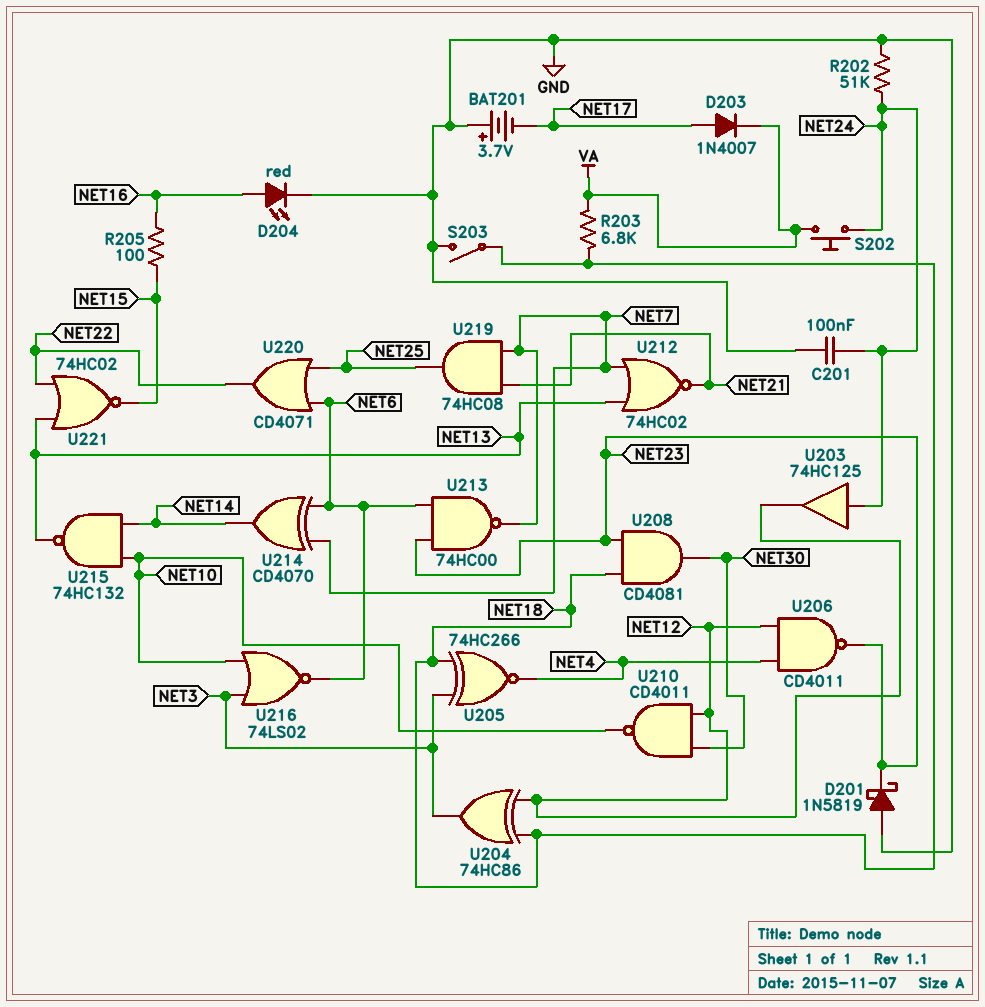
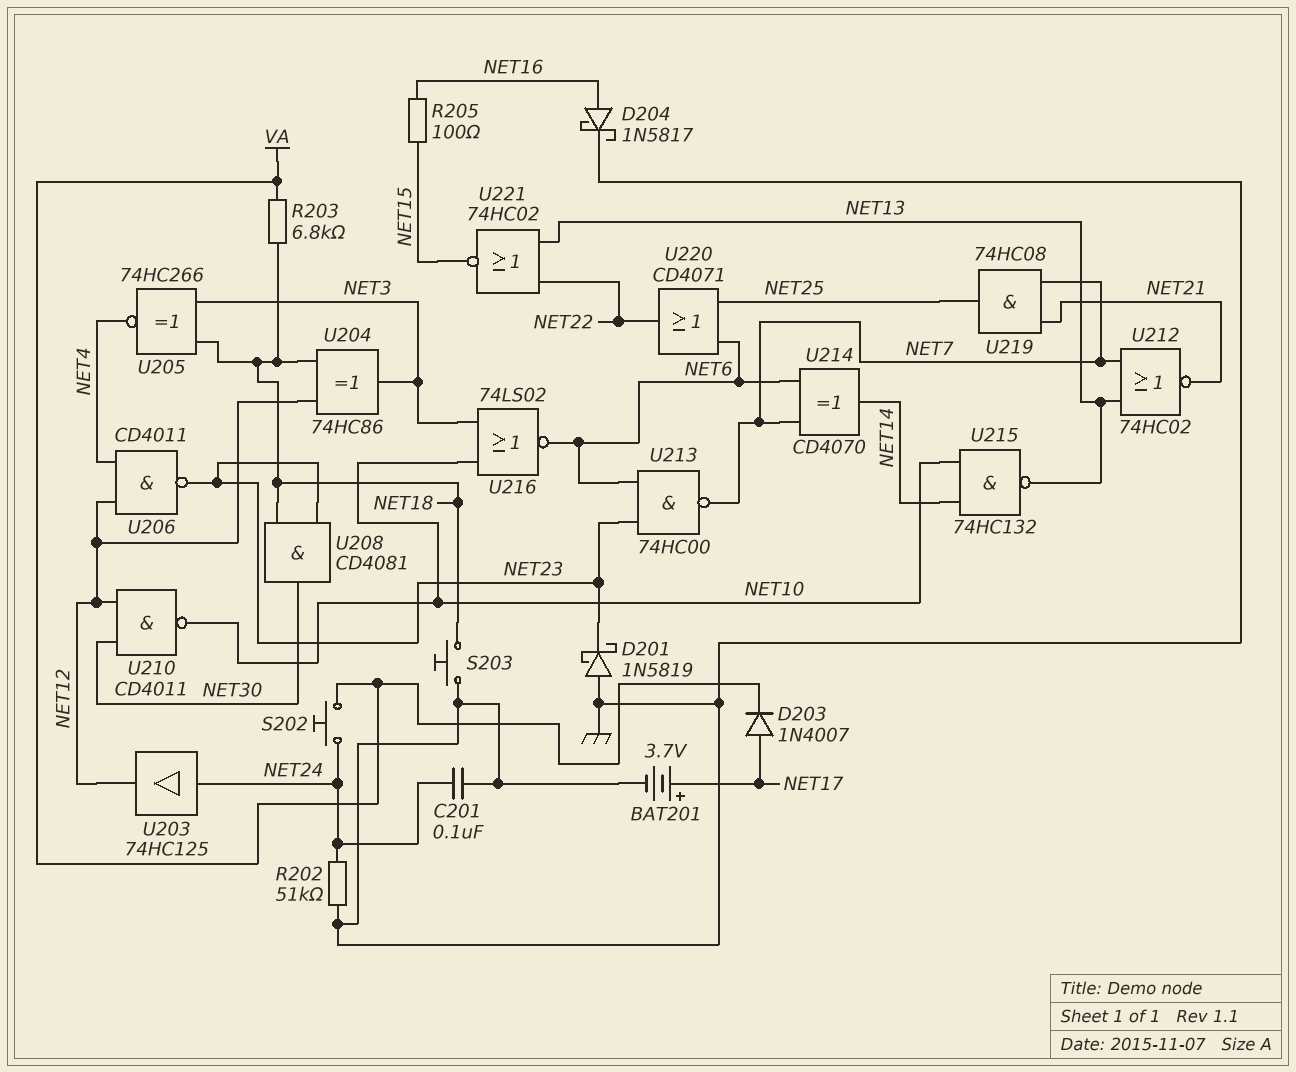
BAT201: 3.7V (plus GND, minus NET17) -> 3.7V (plus NET17, minus GND)
D204: LED red (A NET16, K GND) -> schottky 1N5817 (A NET16, K GND)
S203: switch (GND, NET18) -> button (GND, NET18)

